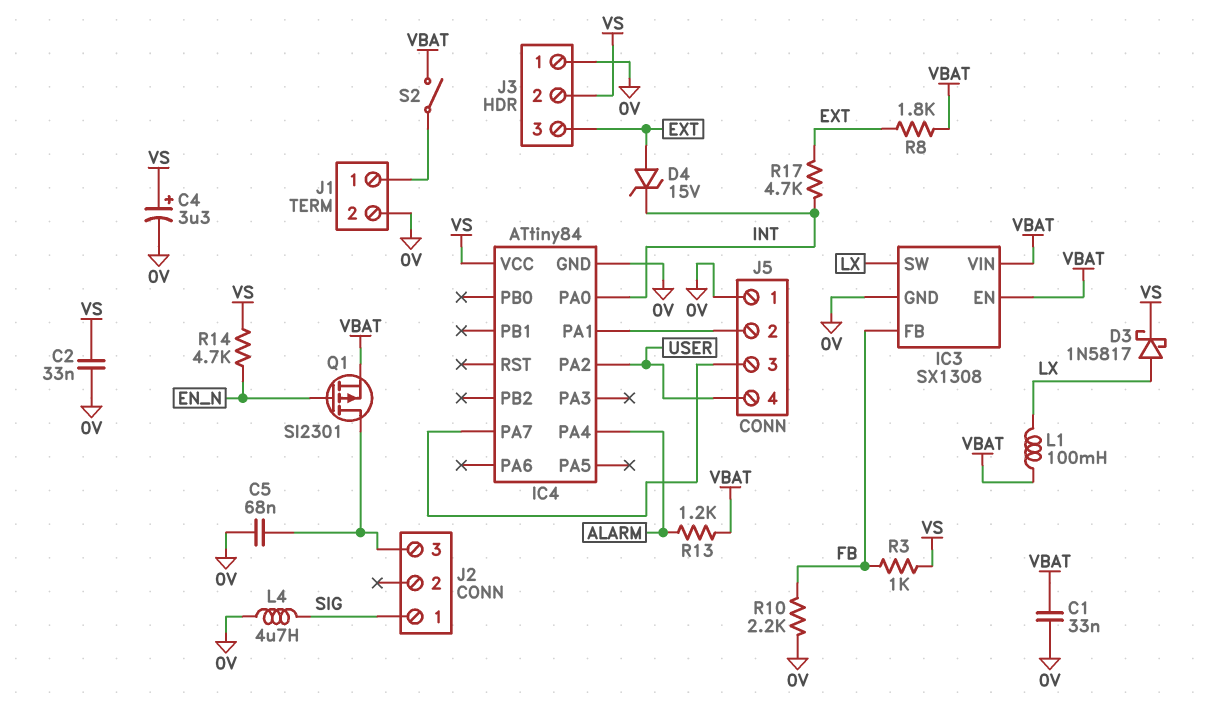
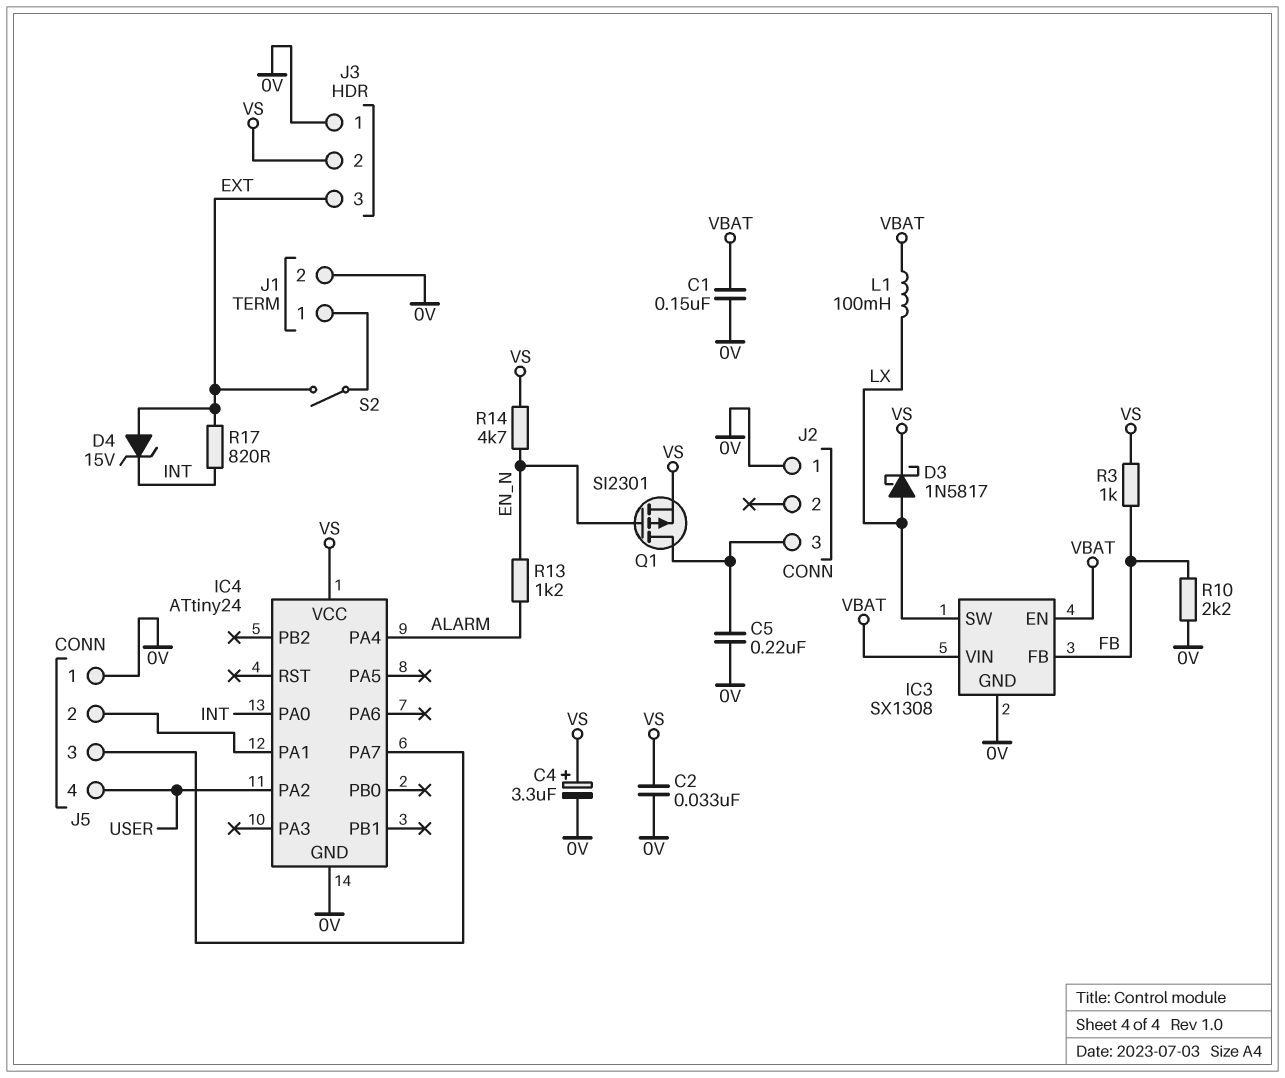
C1: 33nF (0V, VBAT) -> 150nF (0V, VBAT)
C5: 68nF (0V, J2/3) -> 220nF (0V, J2/3)
IC4: ATtiny84 -> ATtiny24
J2 pin 1: SIG -> 0V
L4: 4.7uH (0V, SIG) -> none
Q1: PMOS SI2301 (G EN_N, D J2/3, S VBAT) -> PMOS SI2301 (G EN_N, D J2/3, S VS)
R8: 1.8k (EXT, VBAT) -> none
R13: 1.2k (ALARM, VBAT) -> 1.2k (ALARM, EN_N)
R17: 4.7k (EXT, INT) -> 820 (EXT, INT)
S2: switch (J1/1, VBAT) -> switch (EXT, J1/1)

